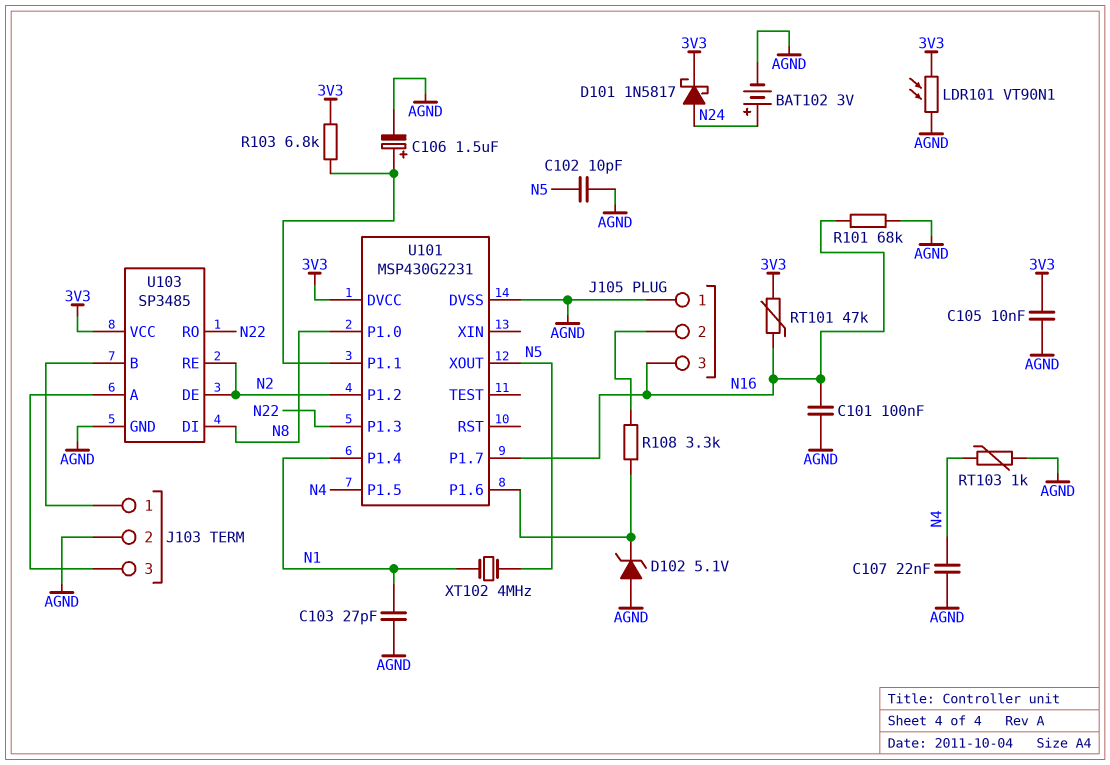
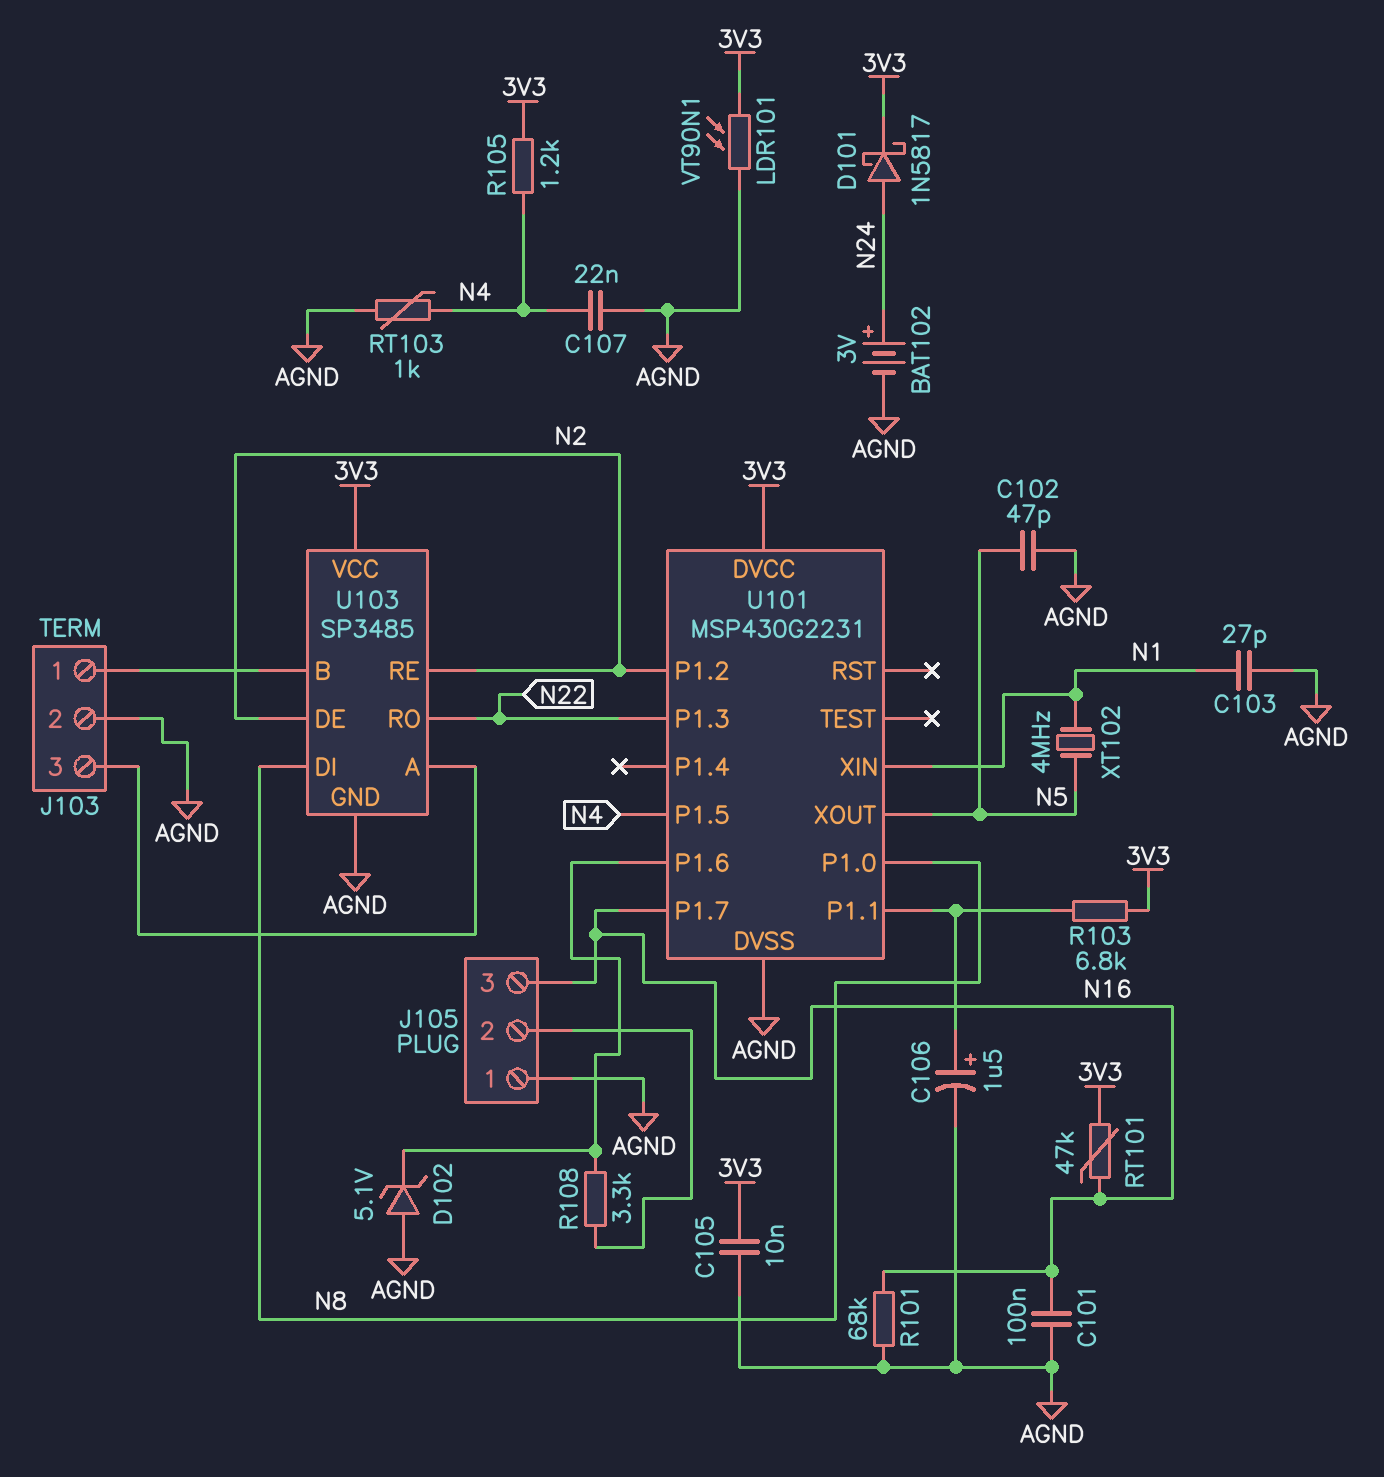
C102: 10pF (AGND, N5) -> 47pF (AGND, N5)
R105: none -> 1.2k (3V3, N4)
U101 pin P1.4: N1 -> none
U101 pin XIN: none -> N1

